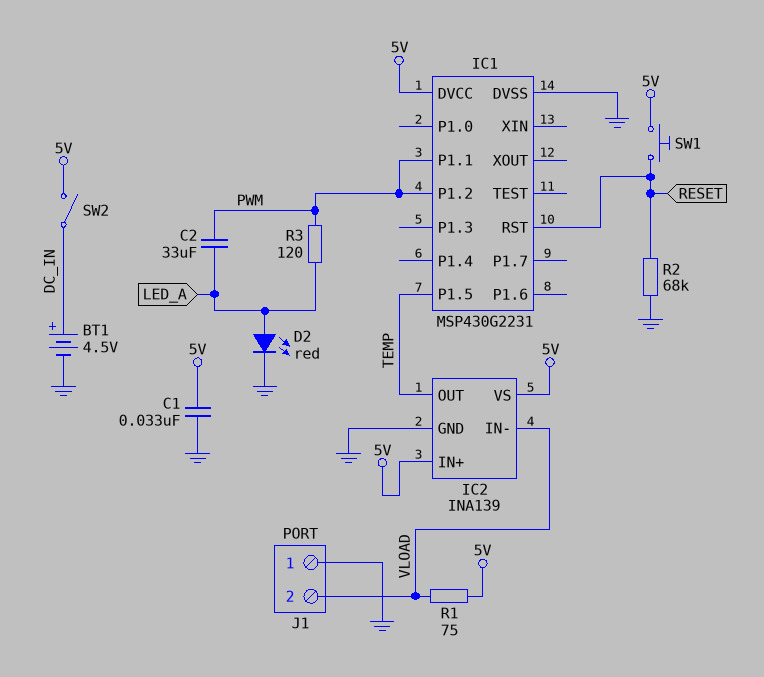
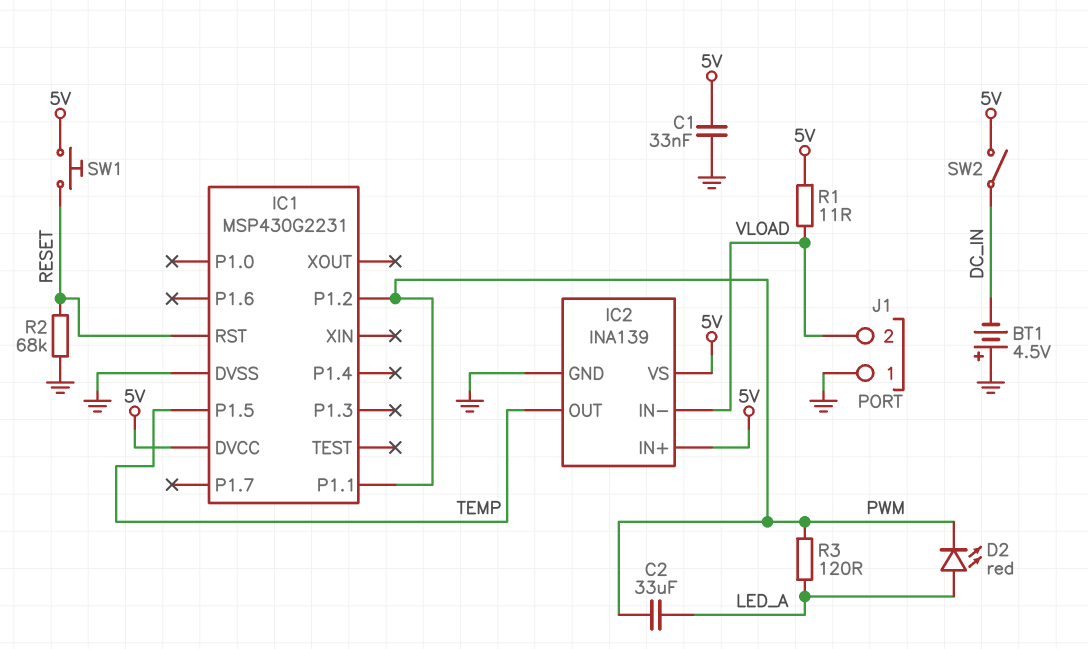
BT1: 4.5V (plus DC_IN, minus GND) -> 4.5V (plus GND, minus DC_IN)
D2: LED red (A LED_A, K GND) -> LED red (A LED_A, K PWM)
R1: 75 (5V, VLOAD) -> 11 (5V, VLOAD)

